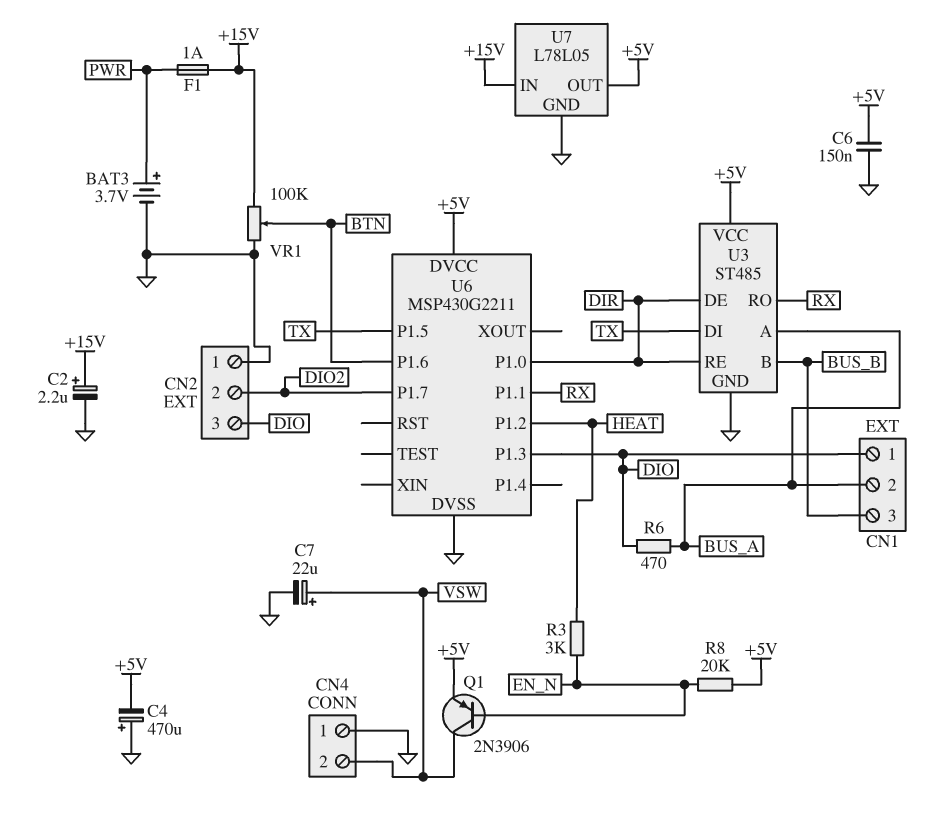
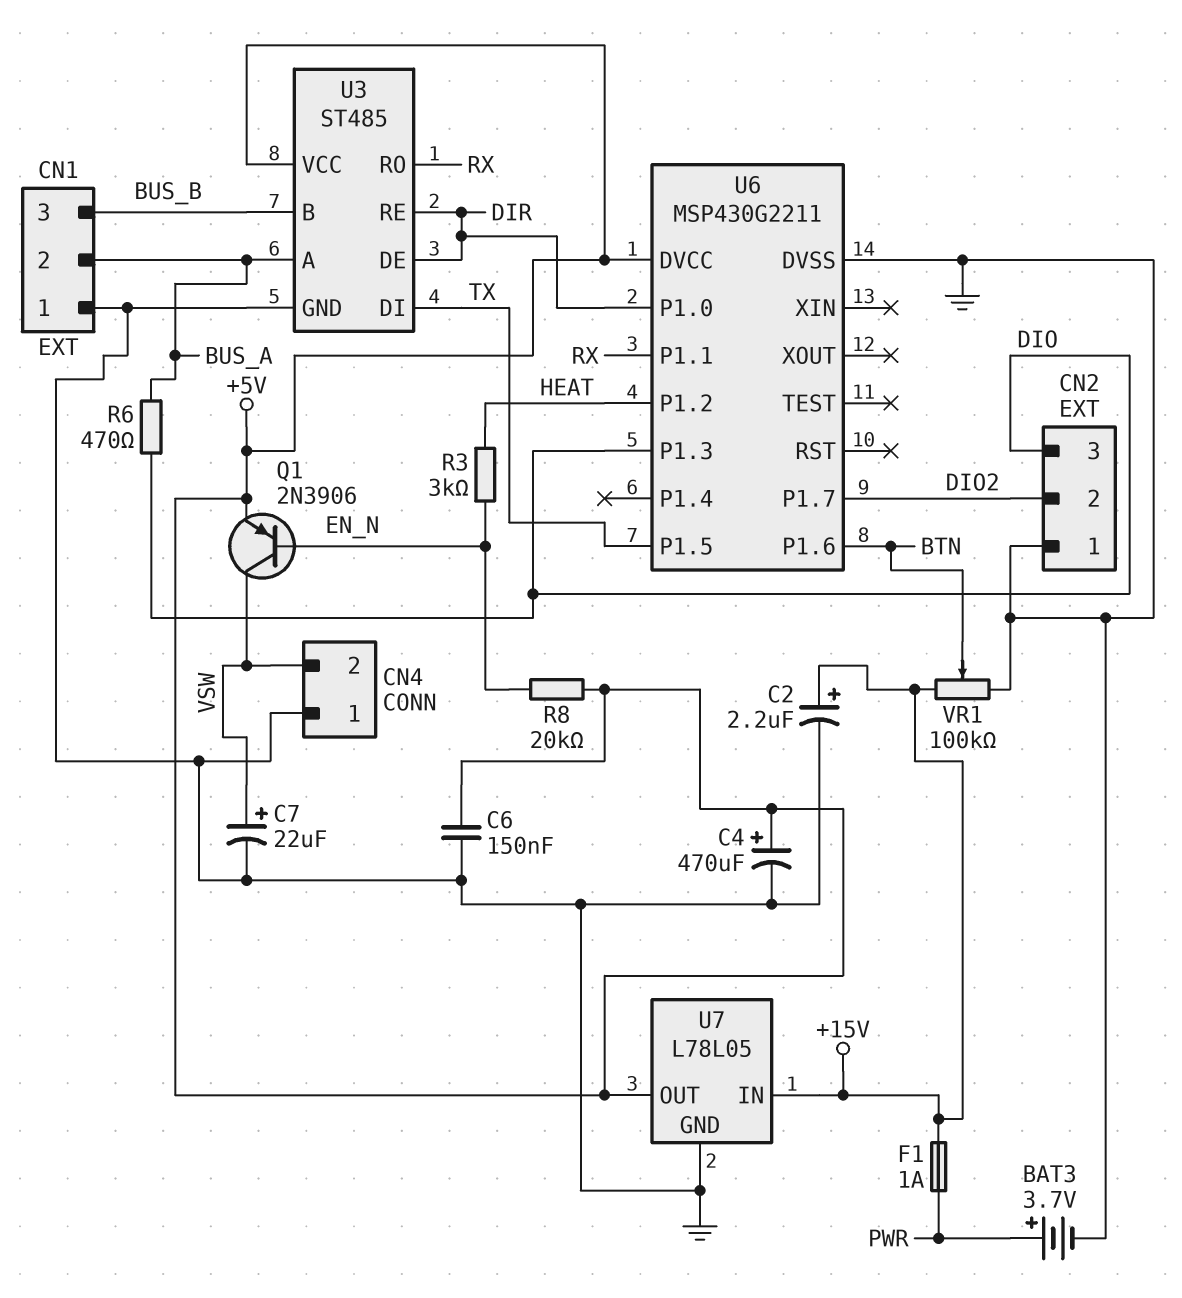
C4: 470uF (plus GND, minus +5V) -> 470uF (plus +5V, minus GND)
CN1 pin 1: DIO -> GND

